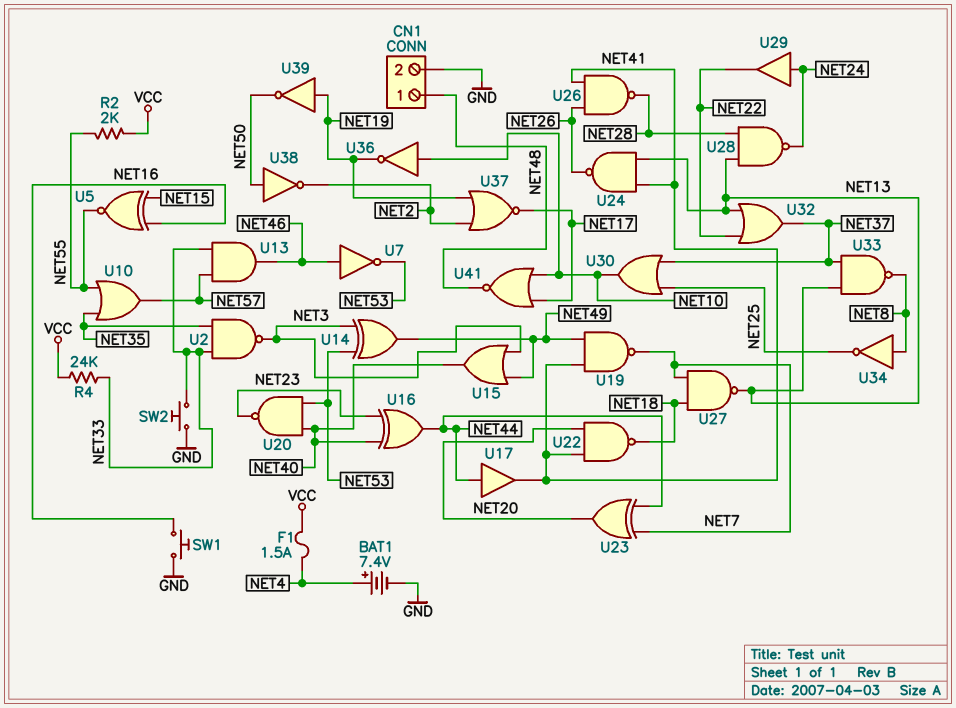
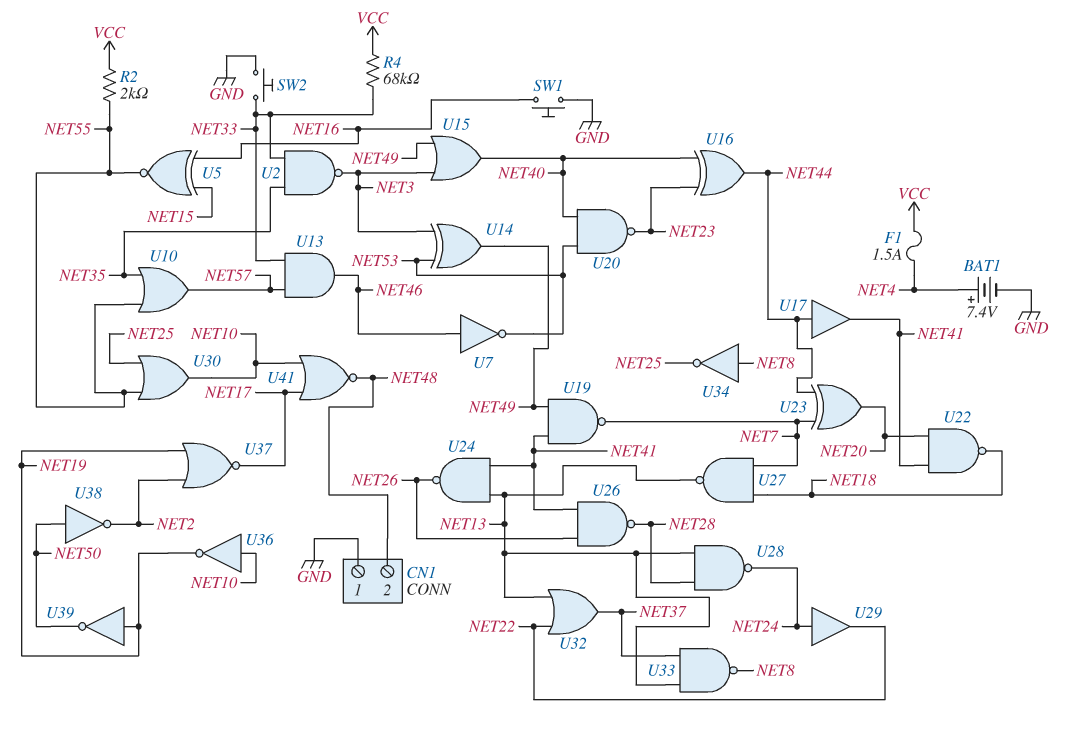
CN1 pin 1: NET48 -> GND
CN1 pin 2: GND -> NET48
R4: 24k (NET33, VCC) -> 68k (NET33, VCC)
U30: OR (in NET25, in NET37, out NET10) -> OR (in NET25, in NET55, out NET10)

